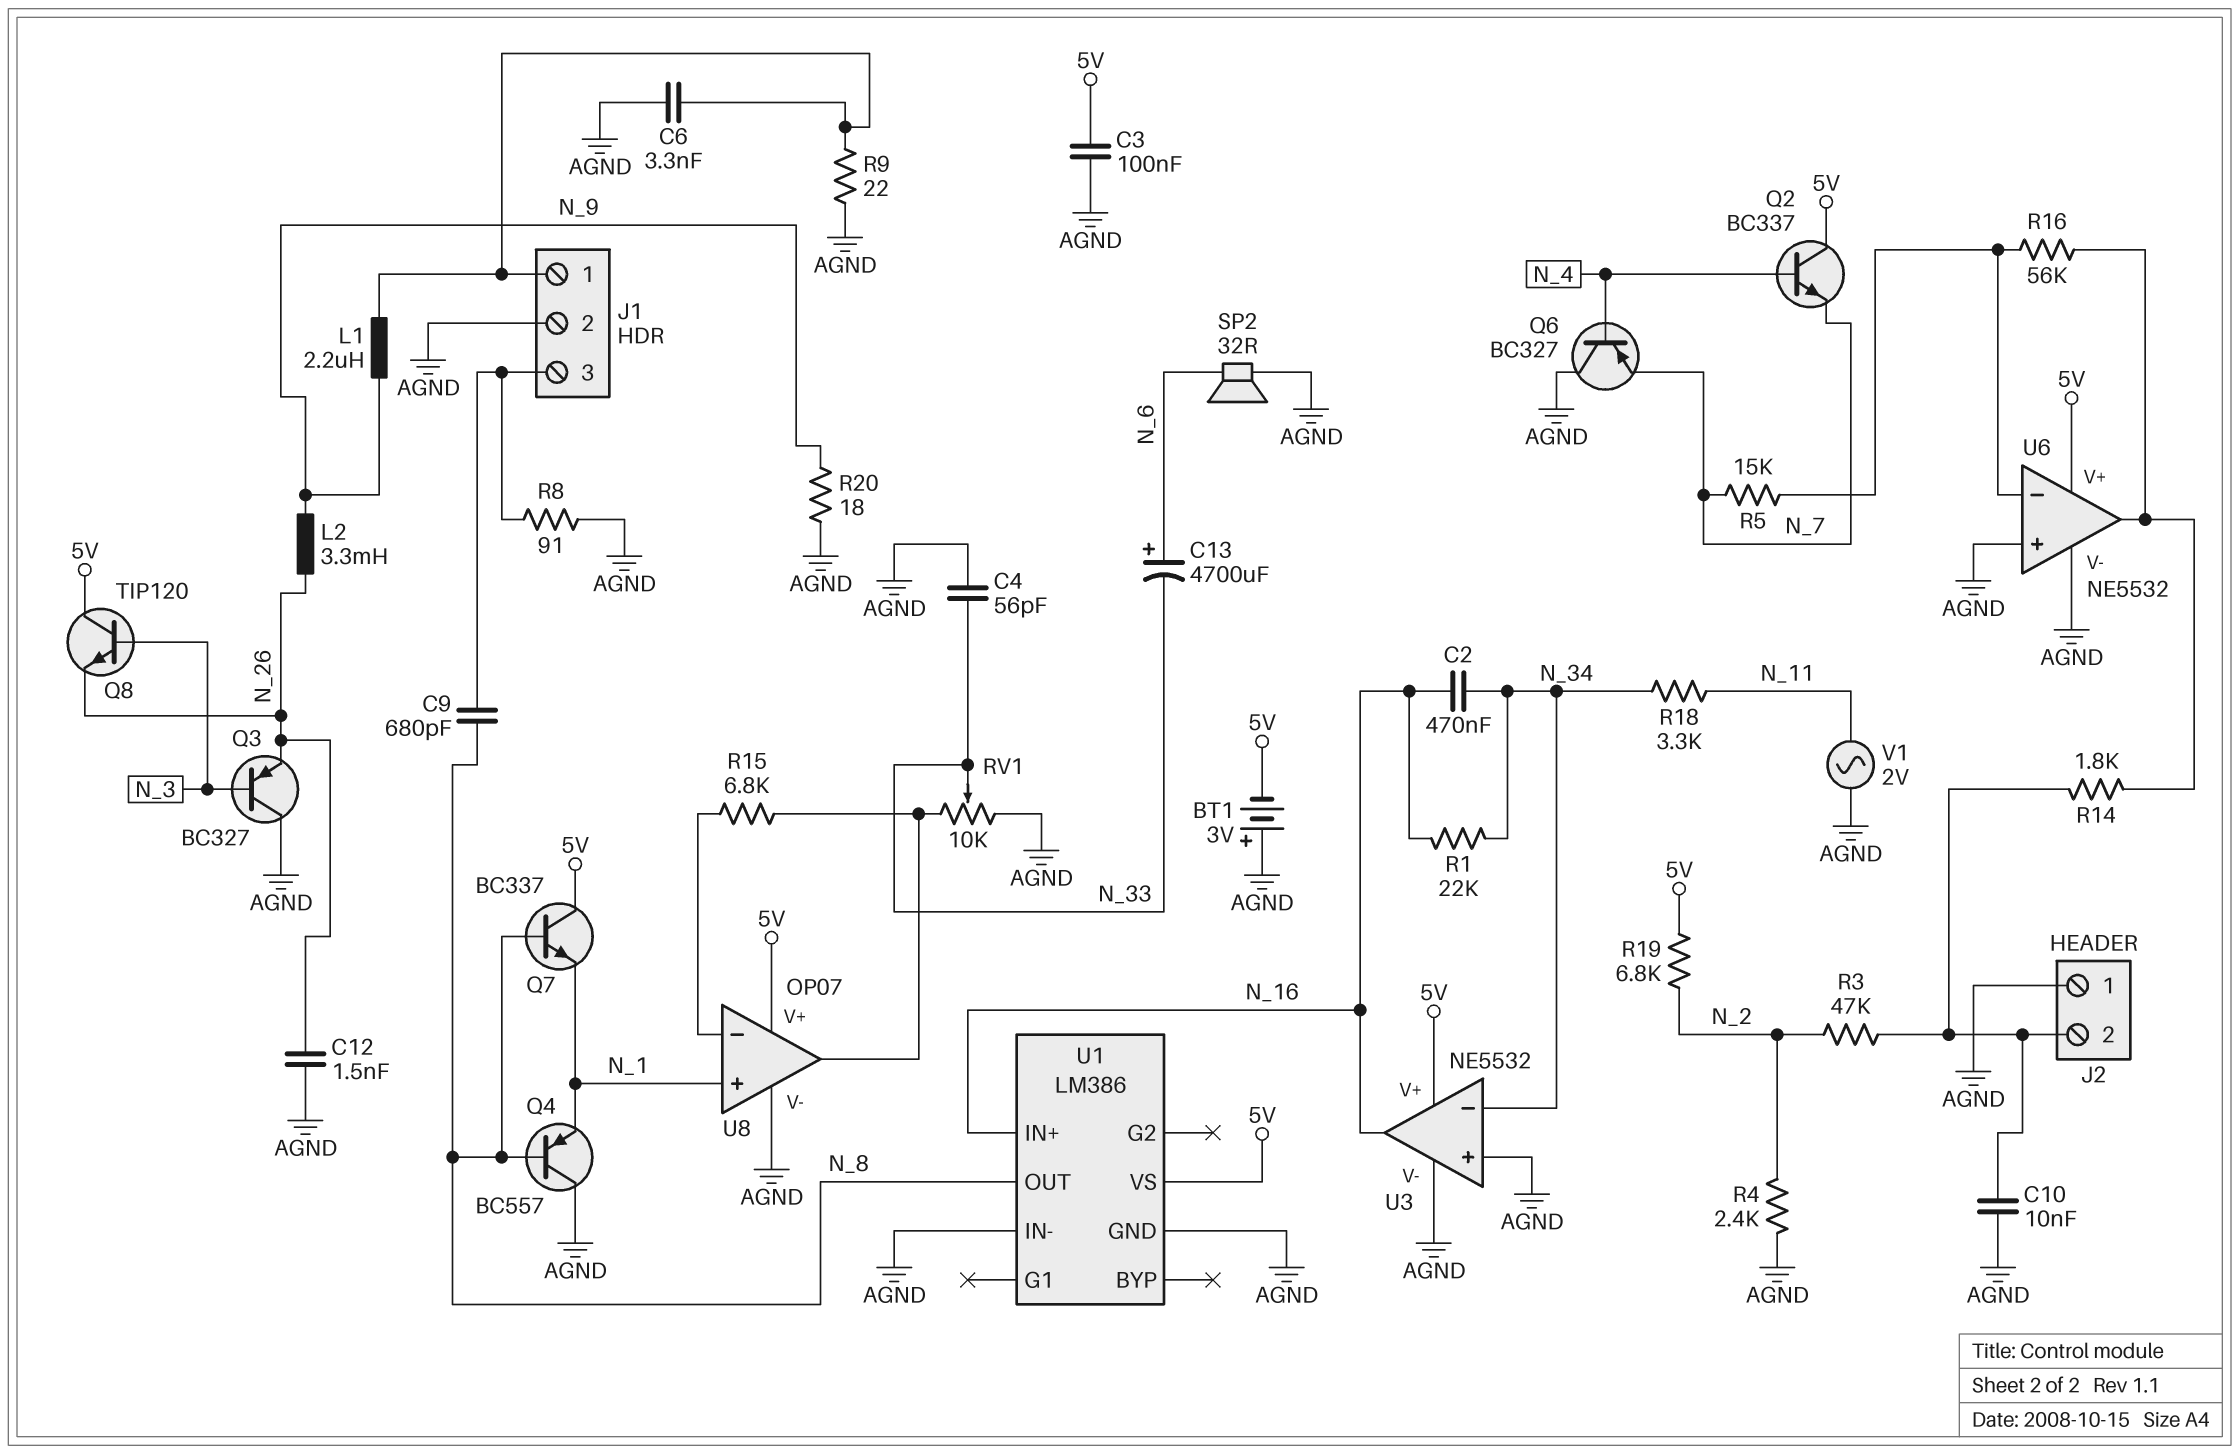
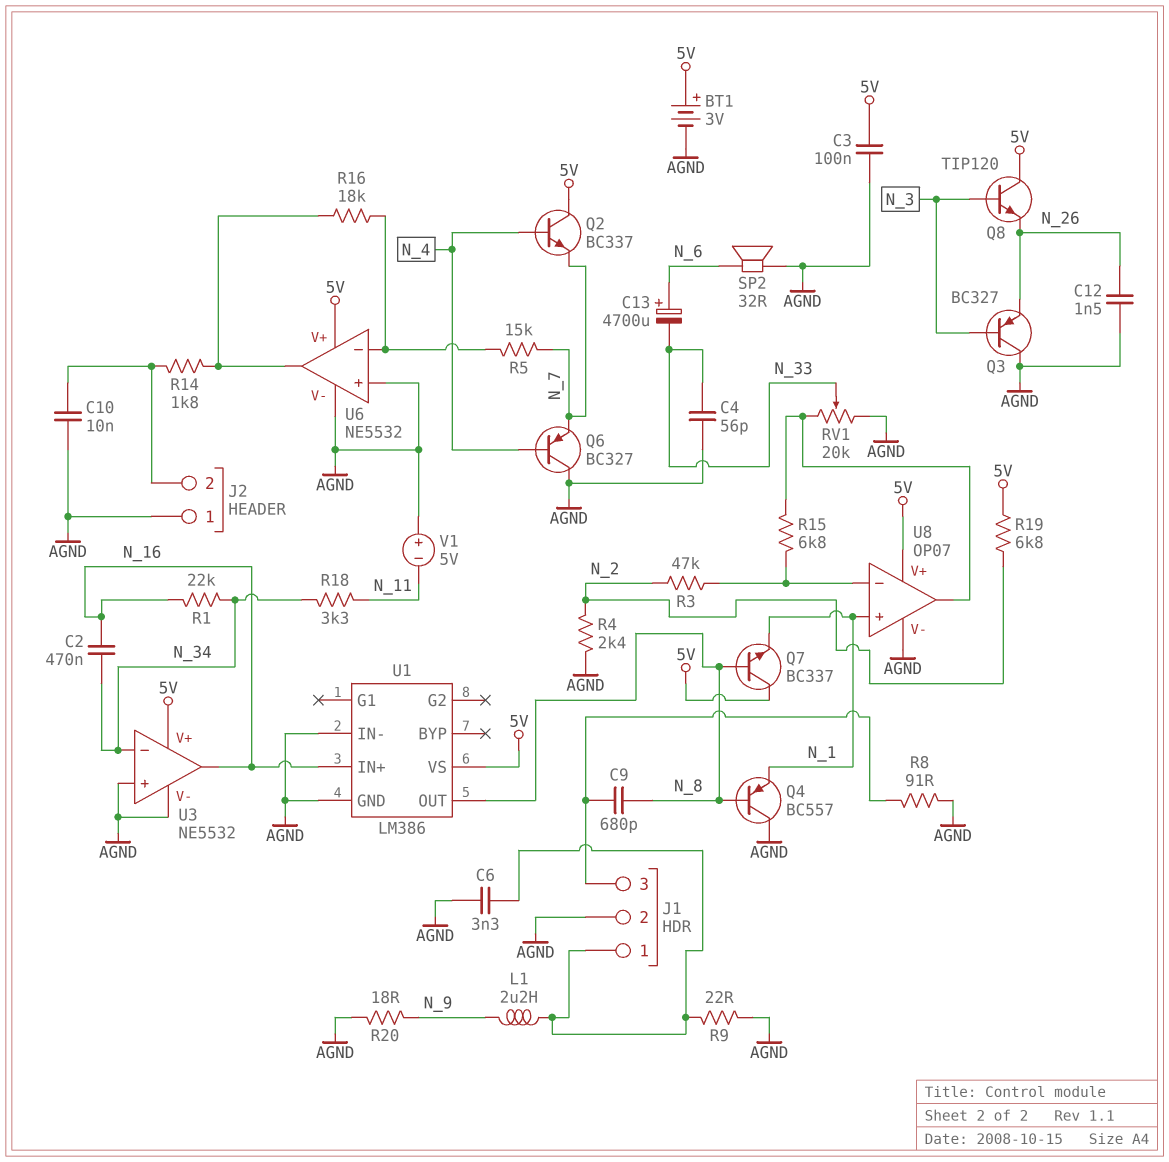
BT1: 3V (plus AGND, minus 5V) -> 3V (plus 5V, minus AGND)
L2: 3.3mH (N_9, N_26) -> none
R3: 47k (J2/2, N_2) -> 47k (N_2, U8/in-)
R16: 56k (U6/in-, U6/out) -> 18k (U6/in-, U6/out)
RV1: 10k (AGND, U8/out, wiper N_33) -> 20k (AGND, U8/out, wiper N_33)
V1: AC 2V (AGND, N_11) -> 5V (plus AGND, minus N_11)

